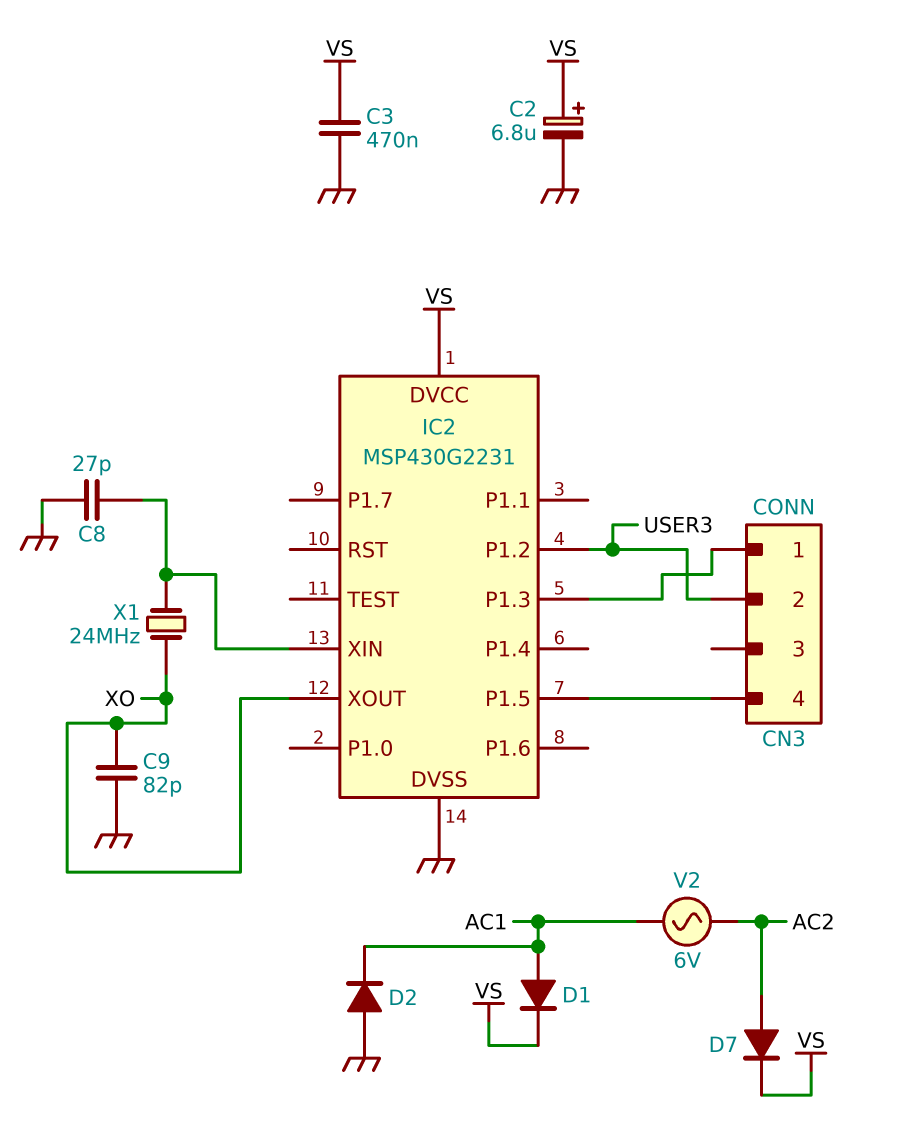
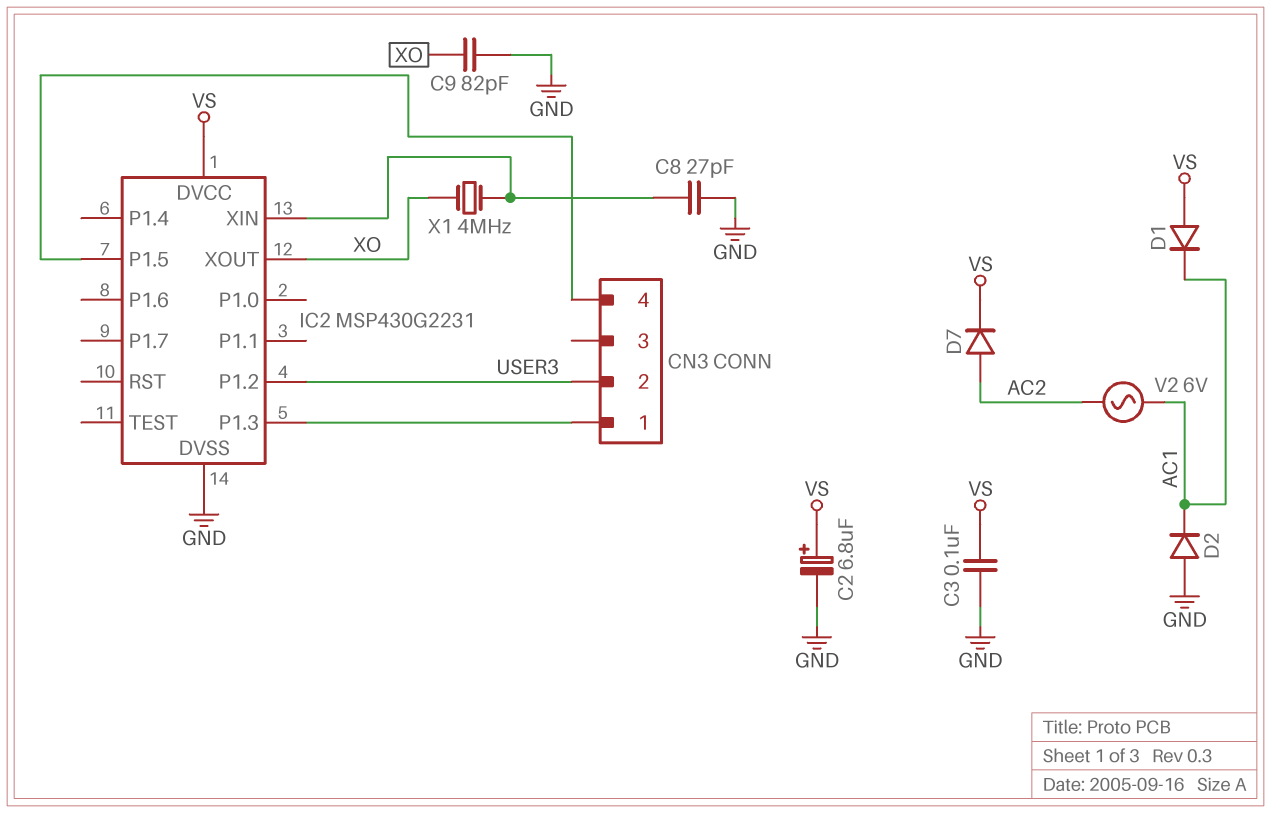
C3: 470nF (GND, VS) -> 100nF (GND, VS)
D1: diode (A AC1, K VS) -> diode (A VS, K AC1)
X1: 24MHz (IC2/XIN, XO) -> 4MHz (IC2/XIN, XO)

